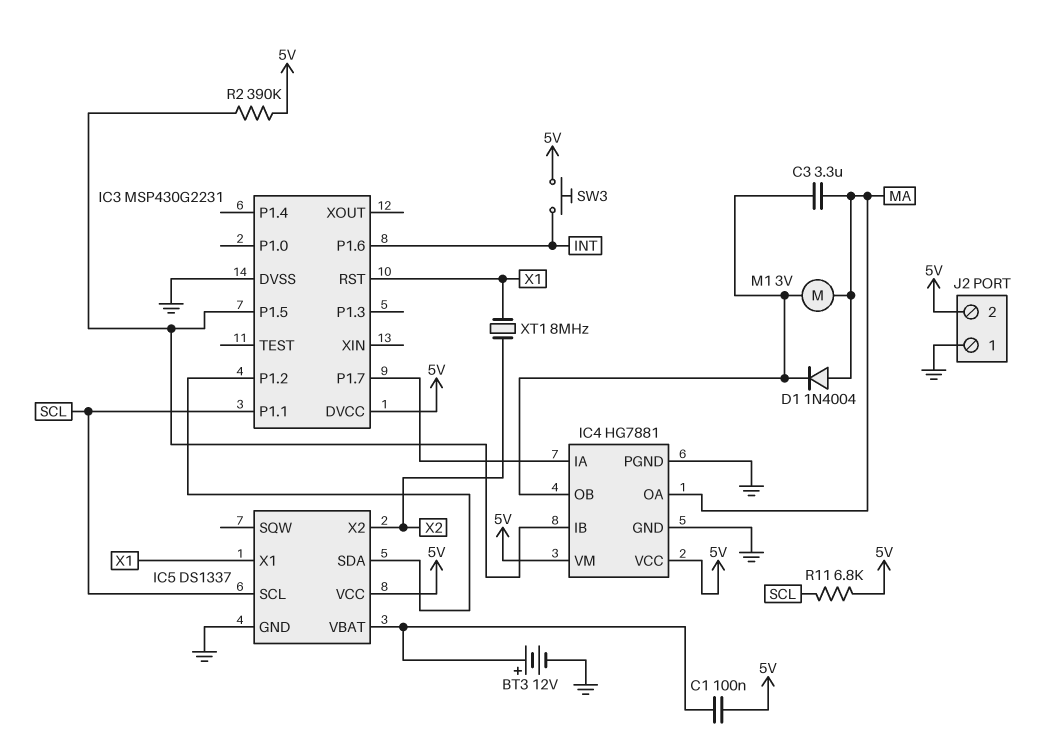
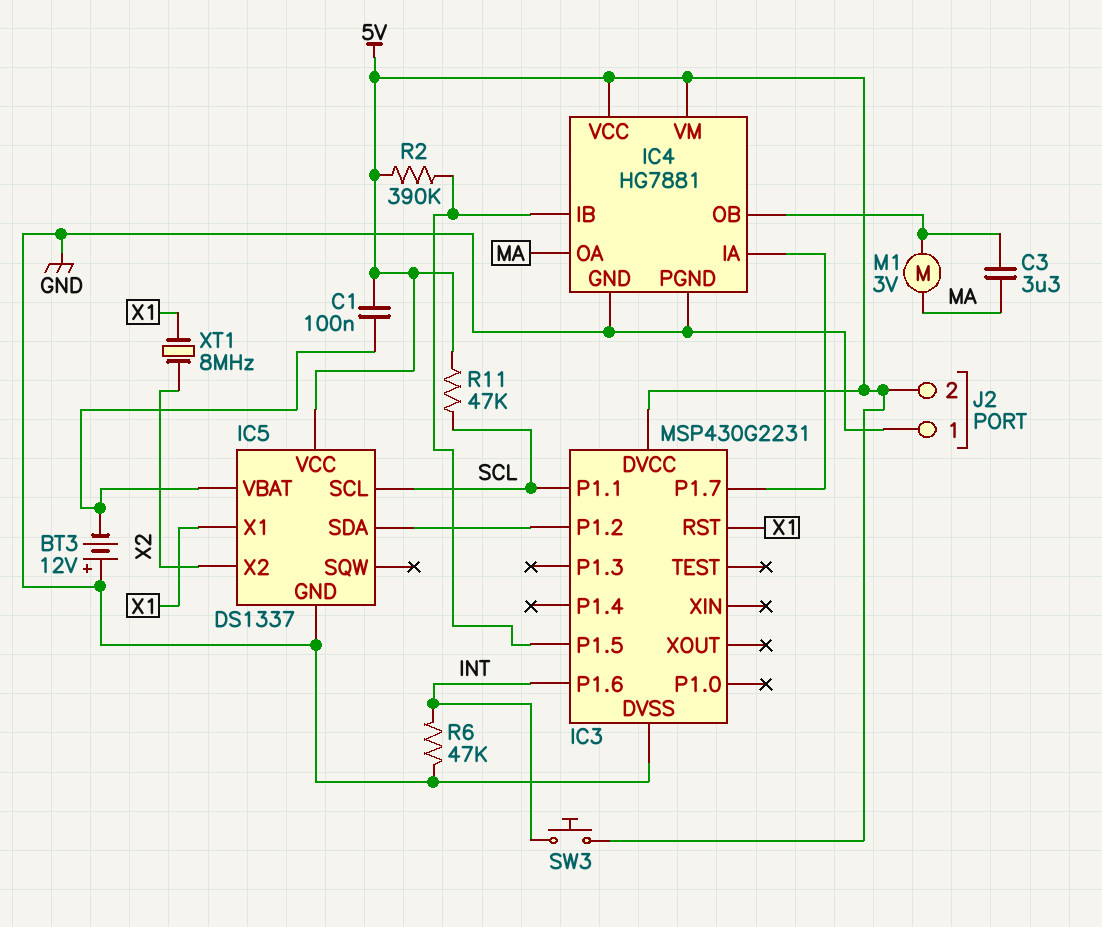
BT3: 12V (plus IC5/VBAT, minus GND) -> 12V (plus GND, minus IC5/VBAT)
D1: diode 1N4004 (A MA, K IC4/OB) -> none
R6: none -> 47k (GND, INT)
R11: 6.8k (5V, SCL) -> 47k (5V, SCL)

